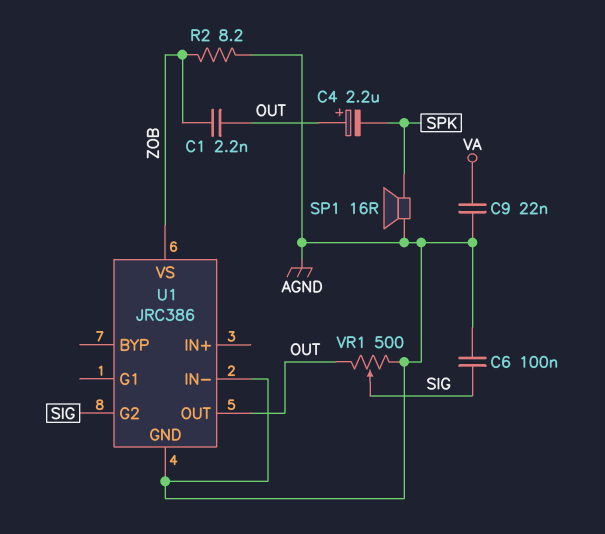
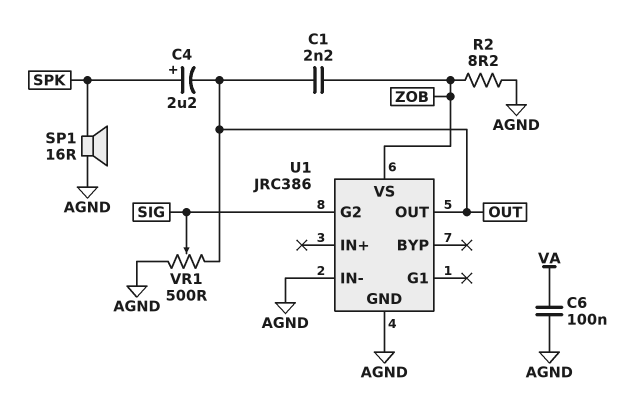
C4: 2.2uF (plus OUT, minus SPK) -> 2.2uF (plus SPK, minus OUT)
C6: 100nF (AGND, SIG) -> 100nF (AGND, VA)
C9: 22nF (AGND, VA) -> none

